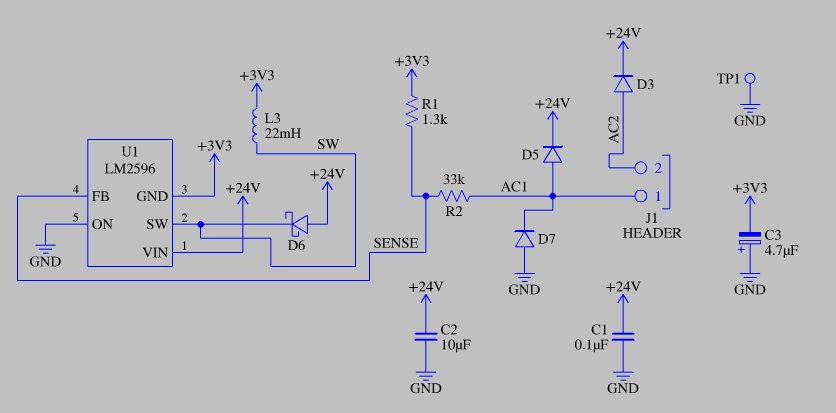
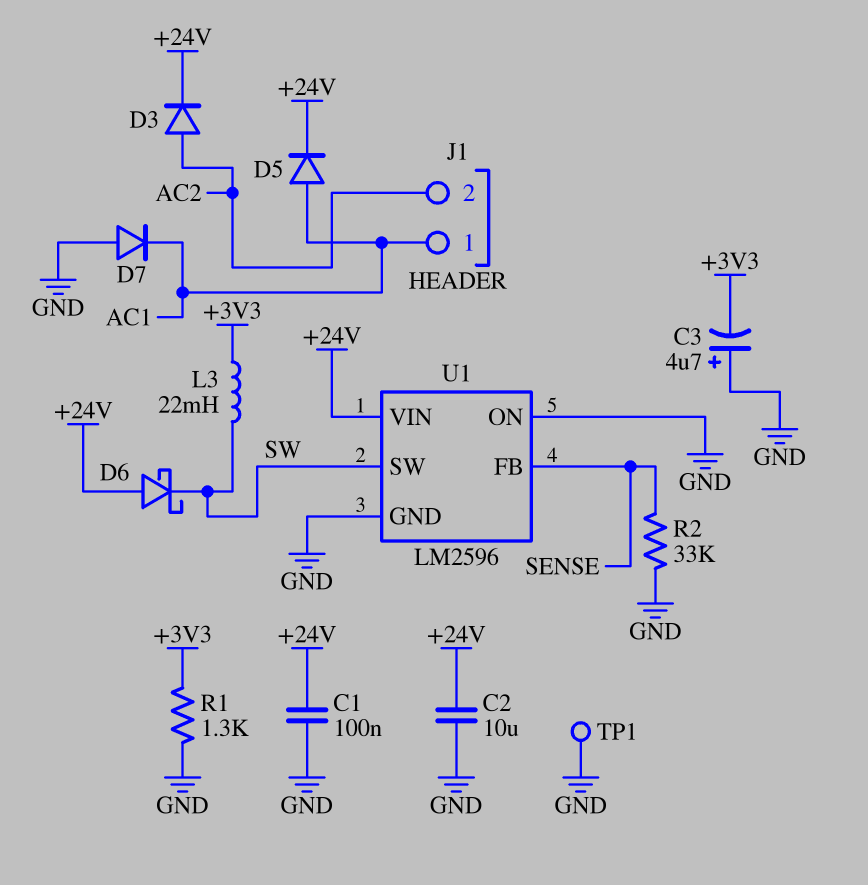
R1: 1.3k (+3V3, SENSE) -> 1.3k (+3V3, GND)
R2: 33k (AC1, SENSE) -> 33k (GND, SENSE)
U1 pin GND: +3V3 -> GND

